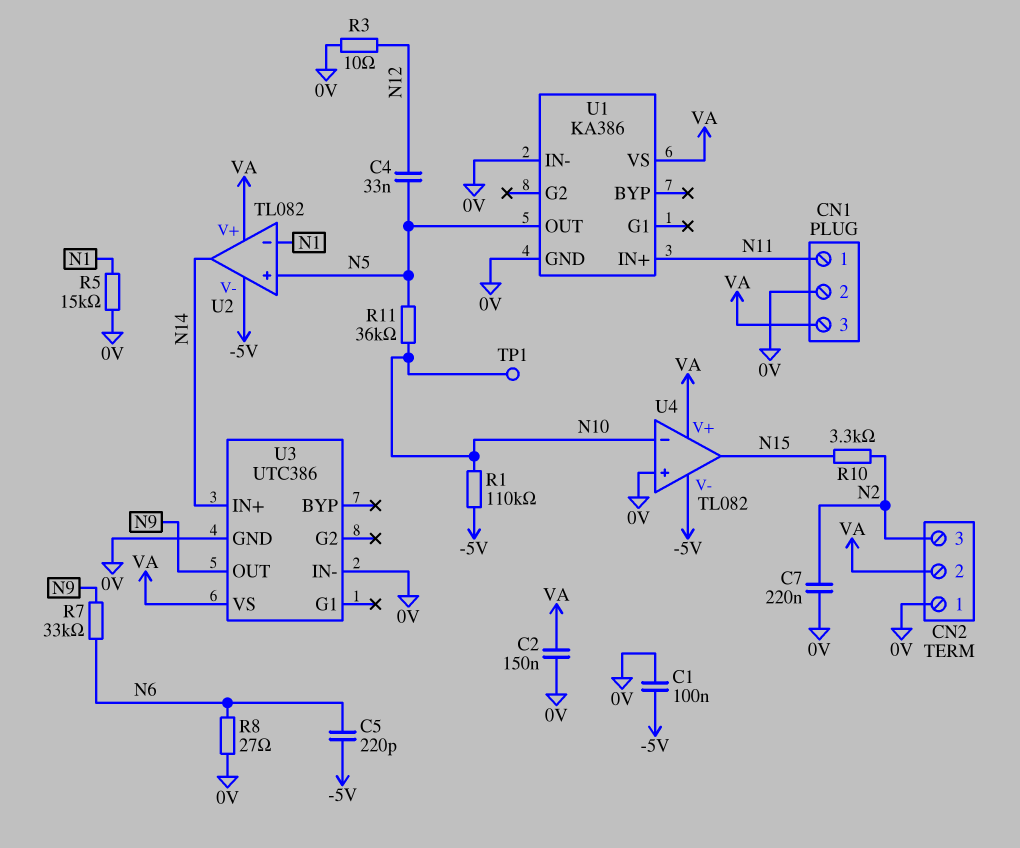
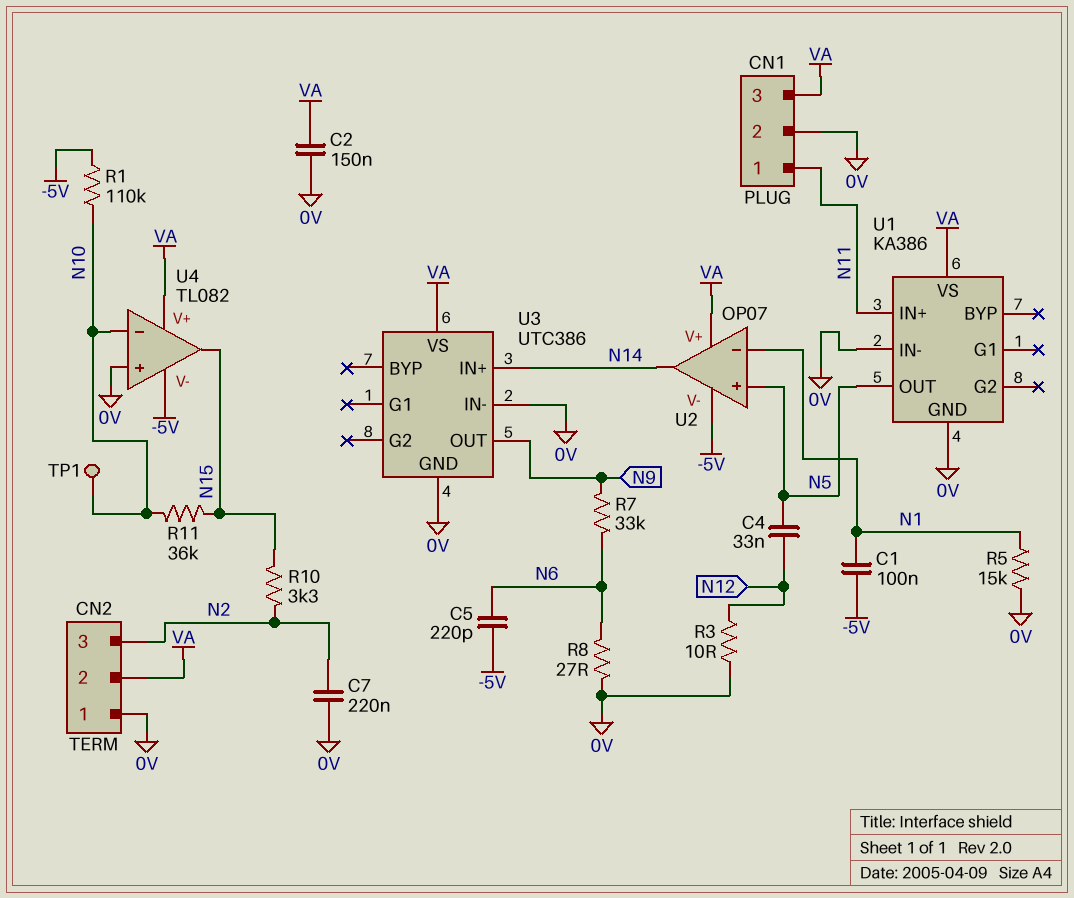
C1: 100nF (-5V, 0V) -> 100nF (-5V, N1)
R11: 36k (N5, N10) -> 36k (N10, N15)
U2: TL082 -> OP07

